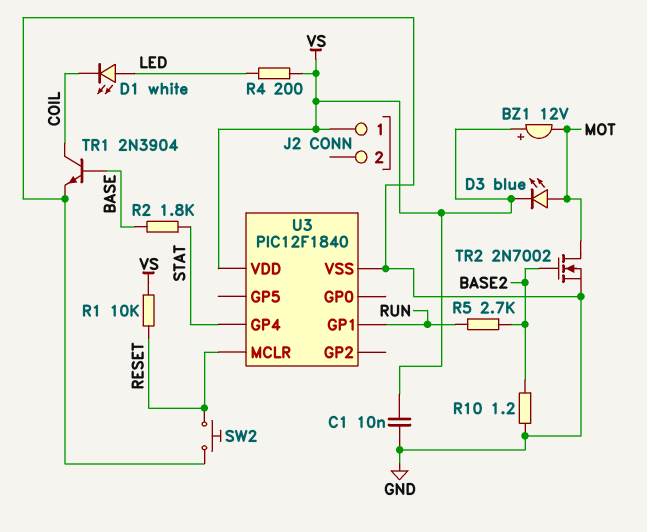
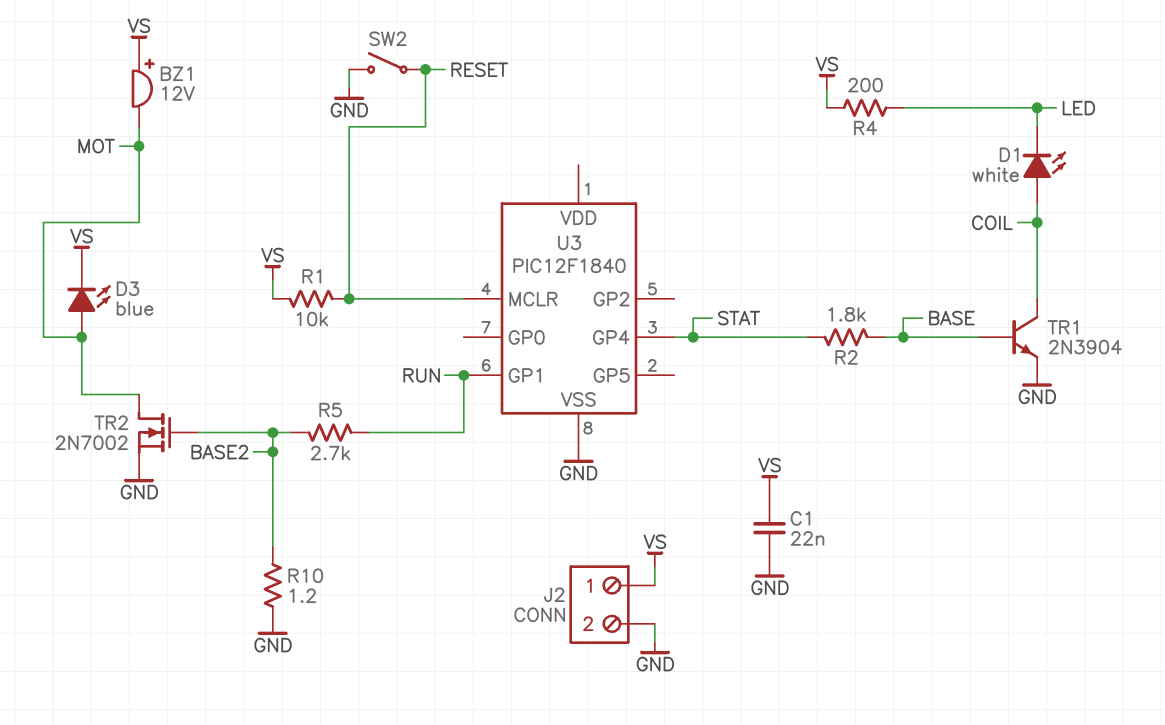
C1: 10nF (GND, VS) -> 22nF (GND, VS)
D1: LED white (A LED, K COIL) -> LED white (A COIL, K LED)
J2 pin 2: none -> GND
SW2: button (GND, RESET) -> switch (GND, RESET)
U3 pin VDD: VS -> none

